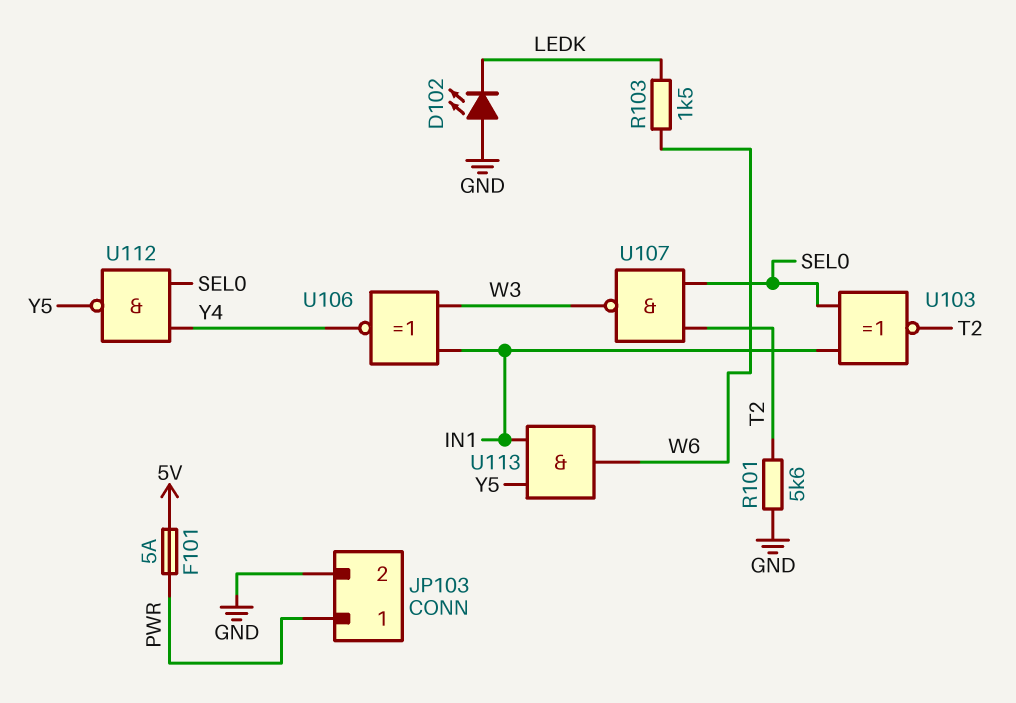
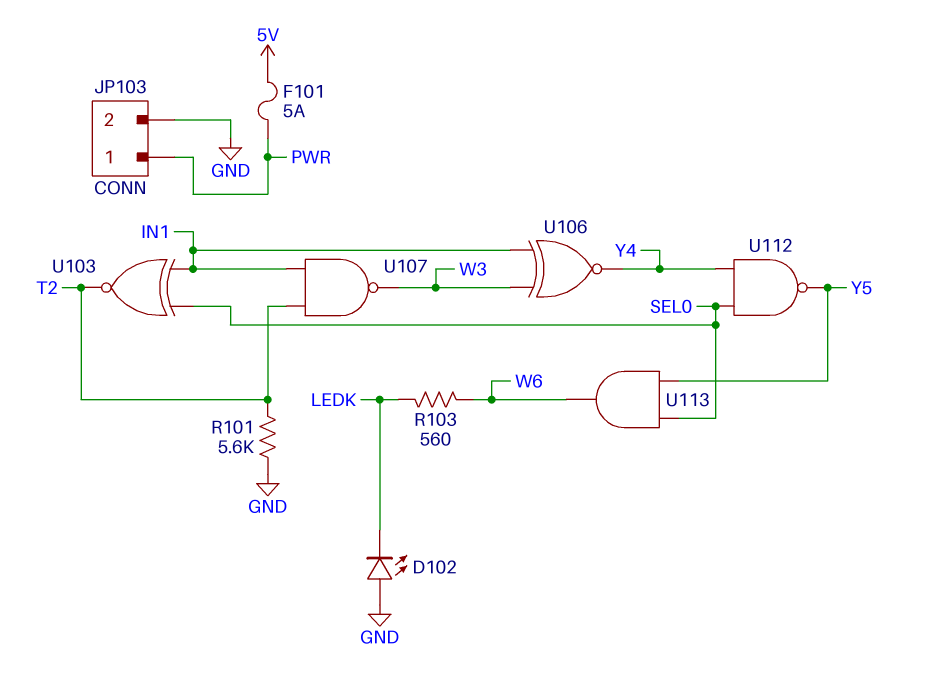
R103: 1.5k (LEDK, W6) -> 560 (LEDK, W6)
U107: NAND (in SEL0, in T2, out W3) -> NAND (in IN1, in T2, out W3)
U113: AND (in IN1, in Y5, out W6) -> AND (in SEL0, in Y5, out W6)

